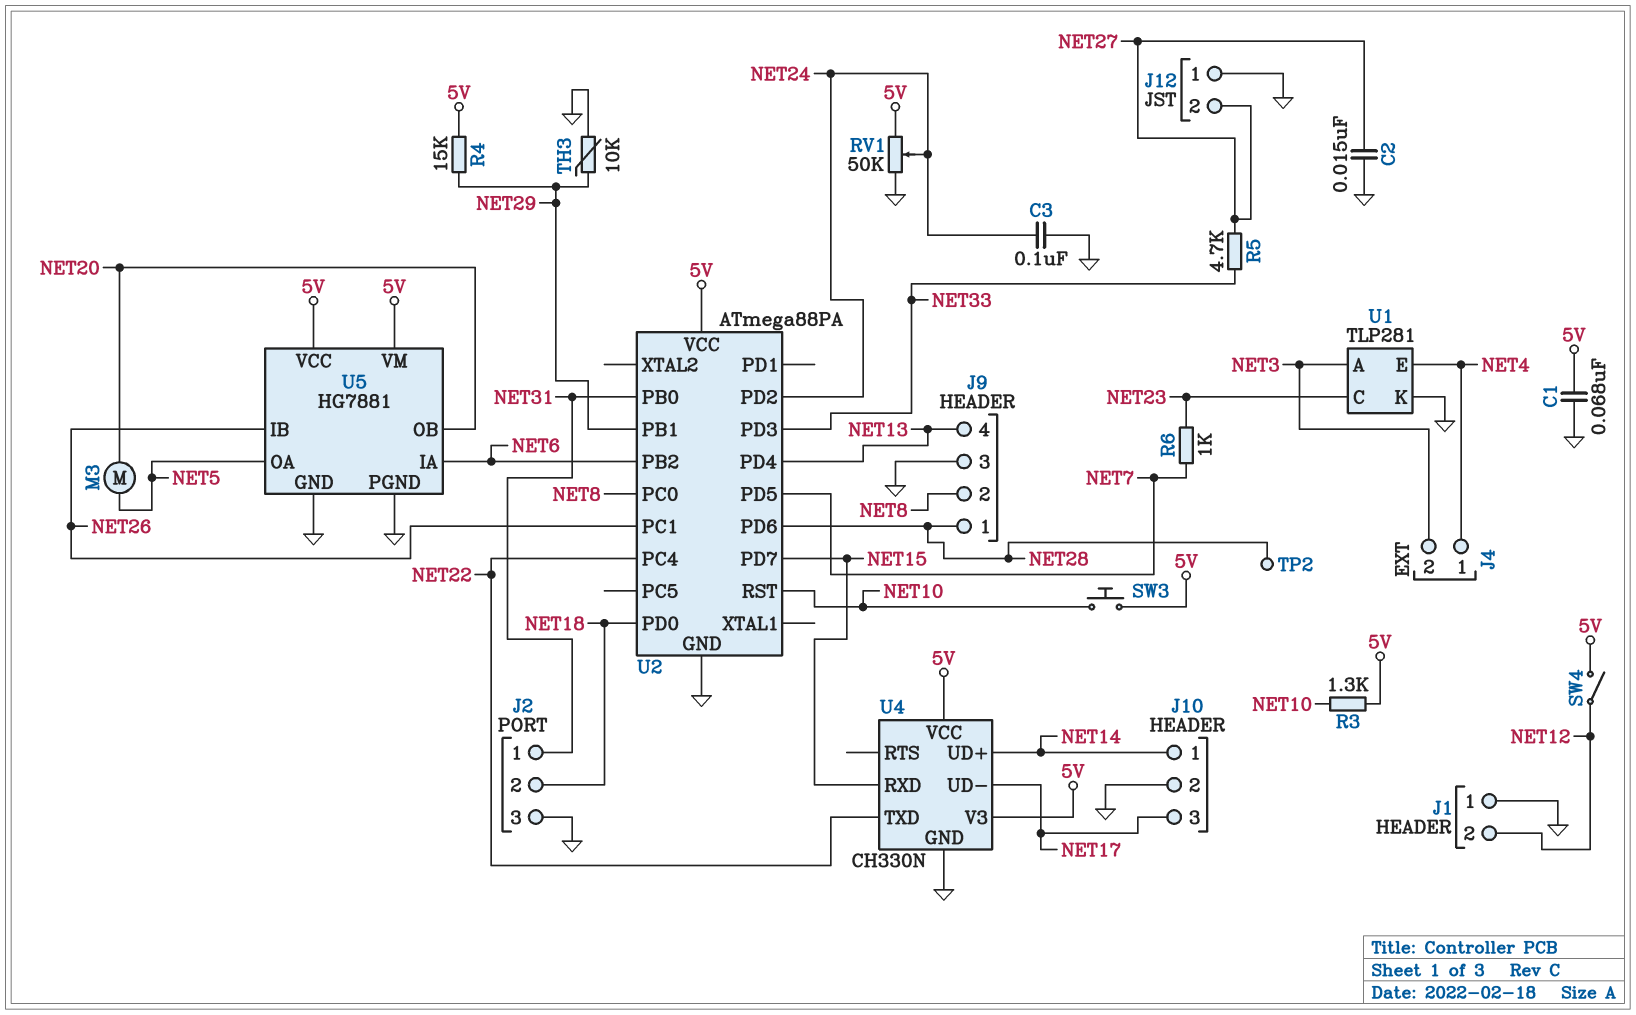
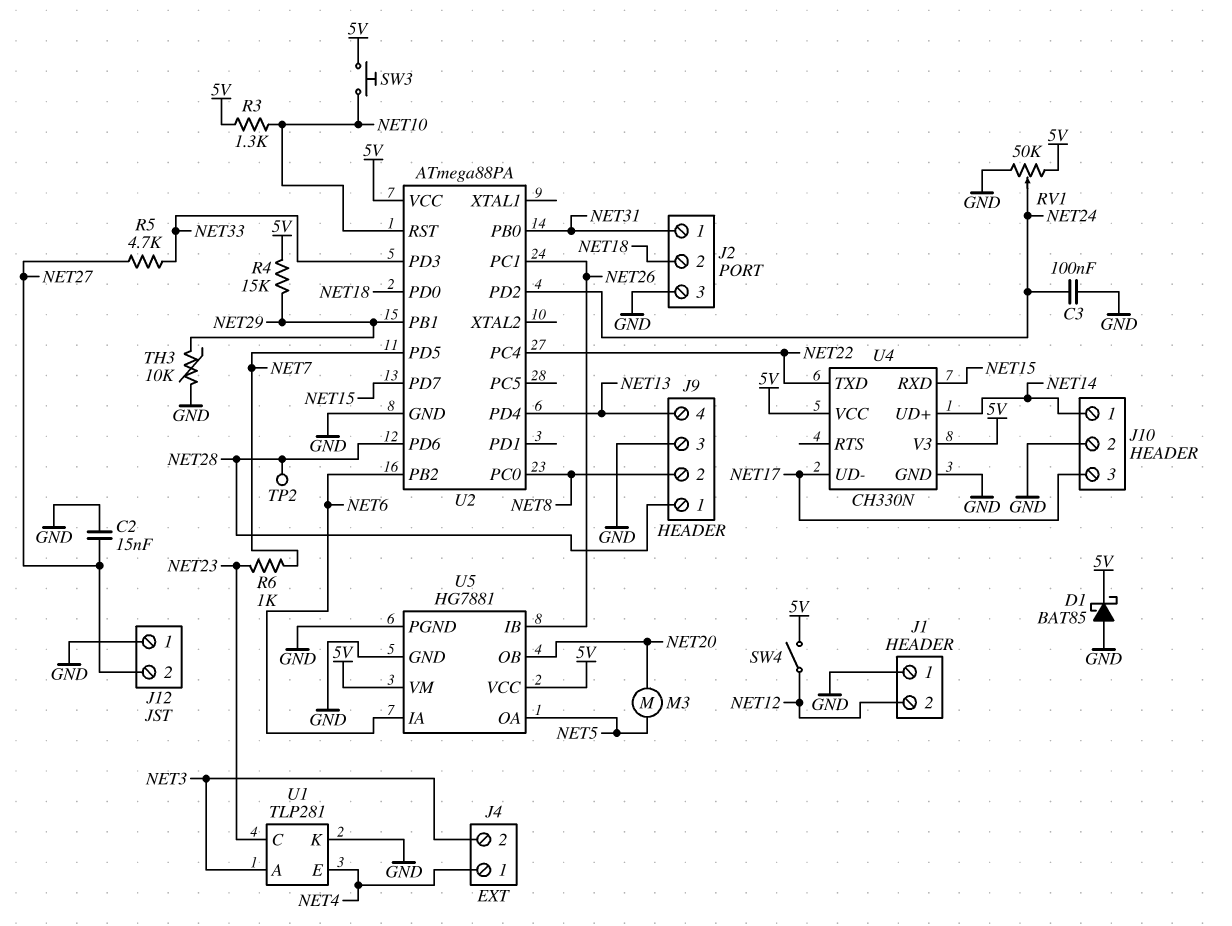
C1: 68nF (5V, GND) -> none
D1: none -> schottky BAT85 (A GND, K 5V)

